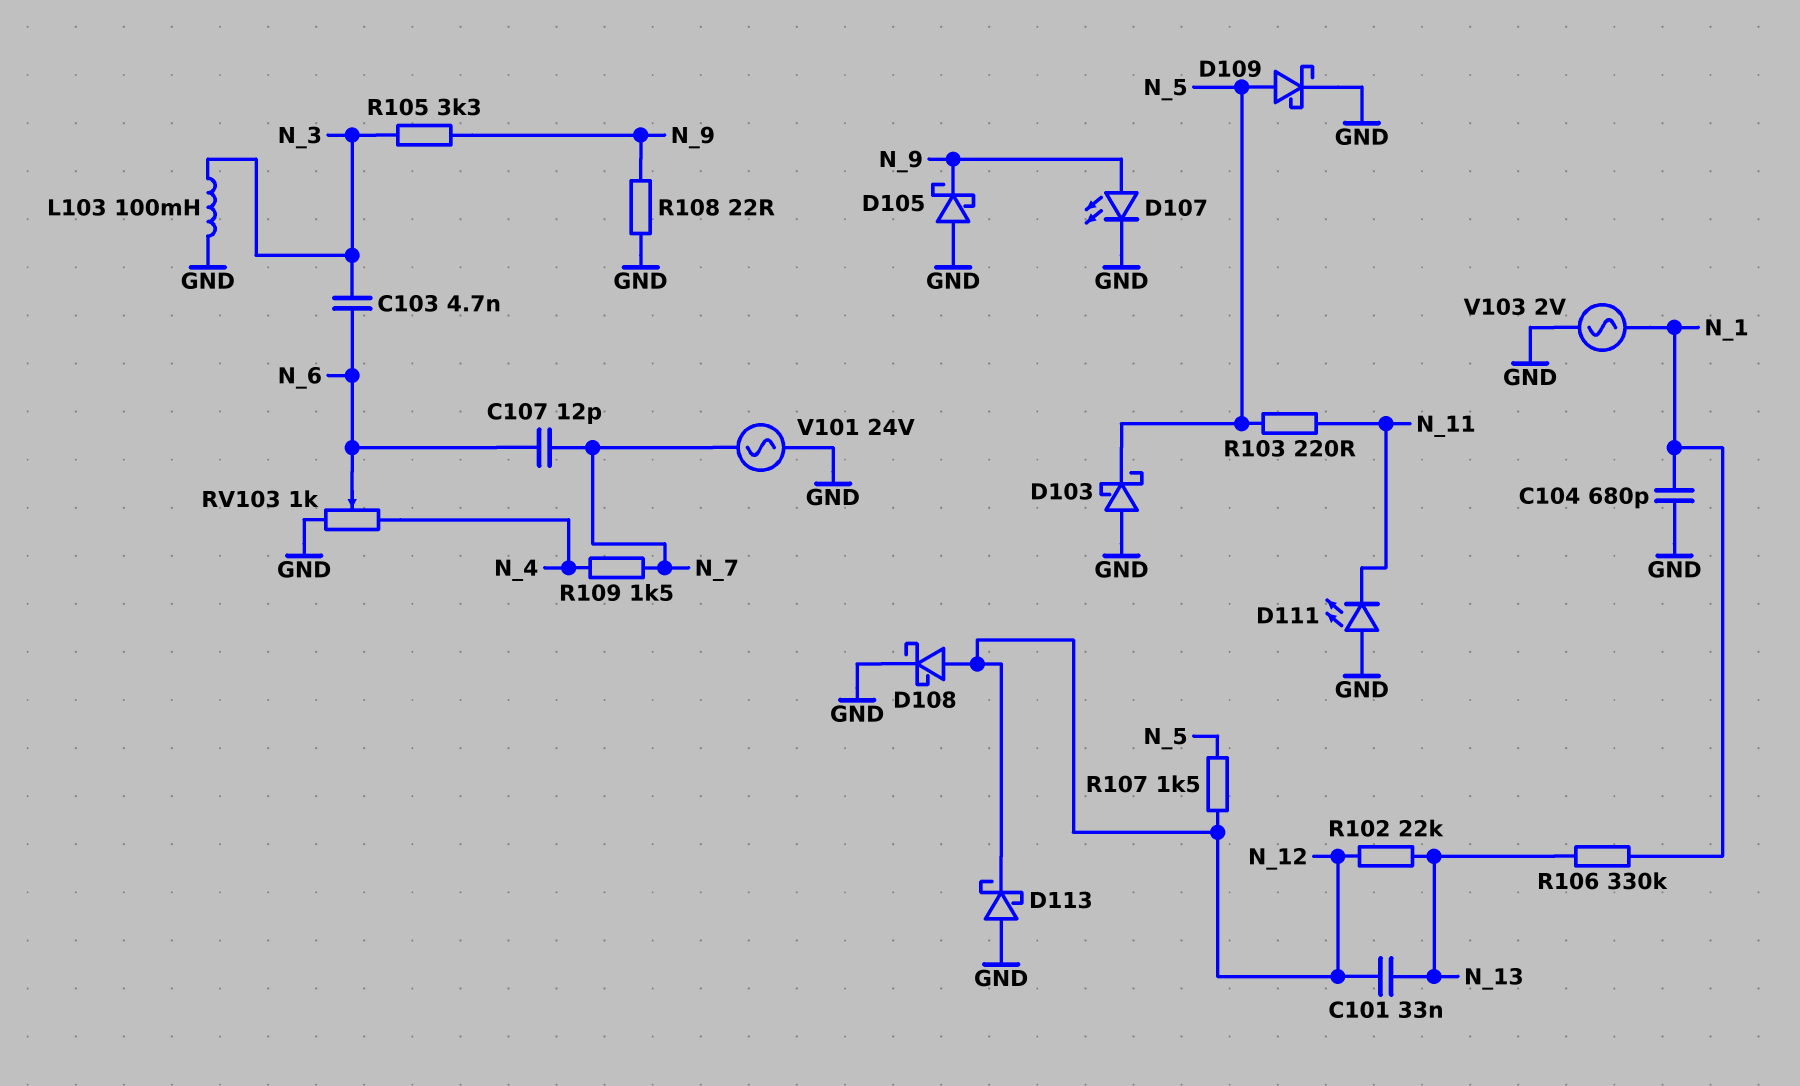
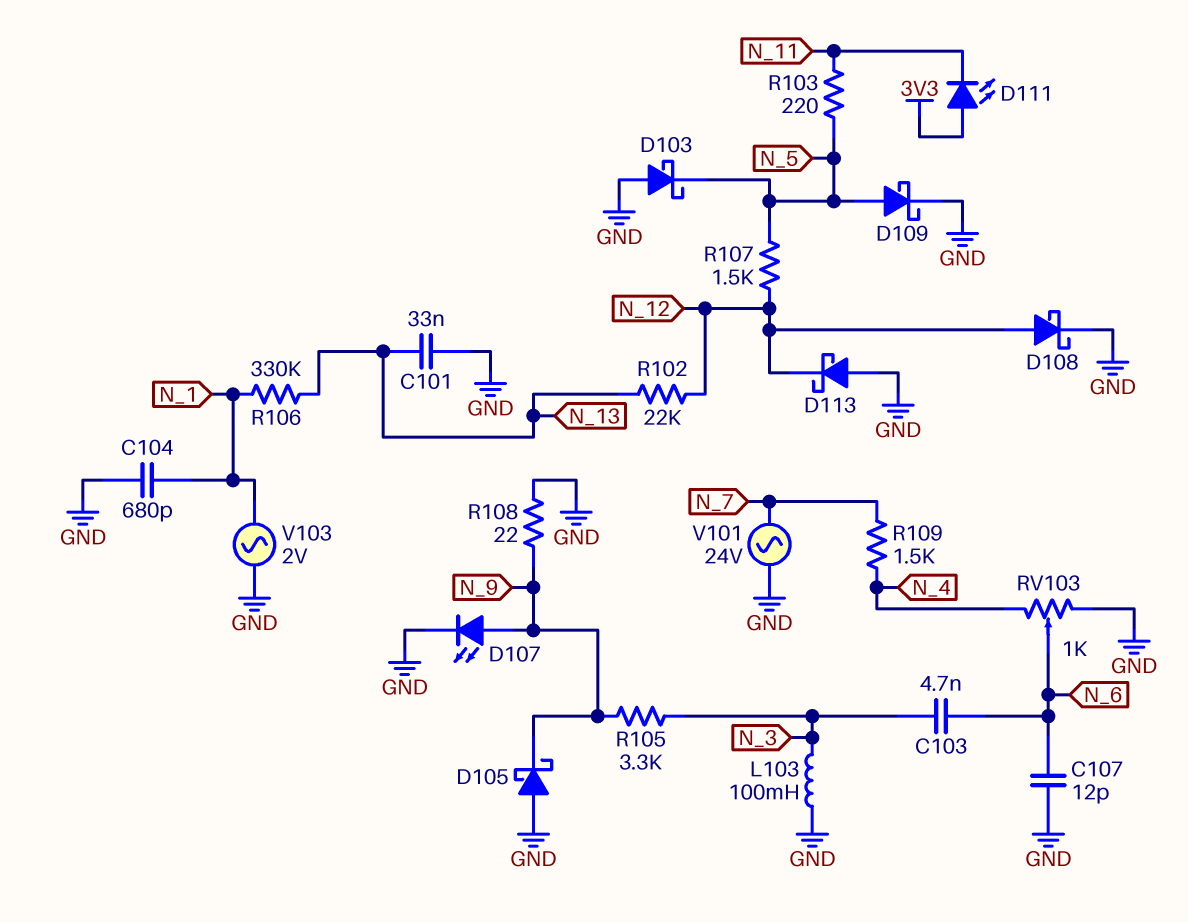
C101: 33nF (N_12, N_13) -> 33nF (GND, N_13)
C107: 12pF (N_6, N_7) -> 12pF (GND, N_6)
D111: LED (A GND, K N_11) -> LED (A 3V3, K N_11)

